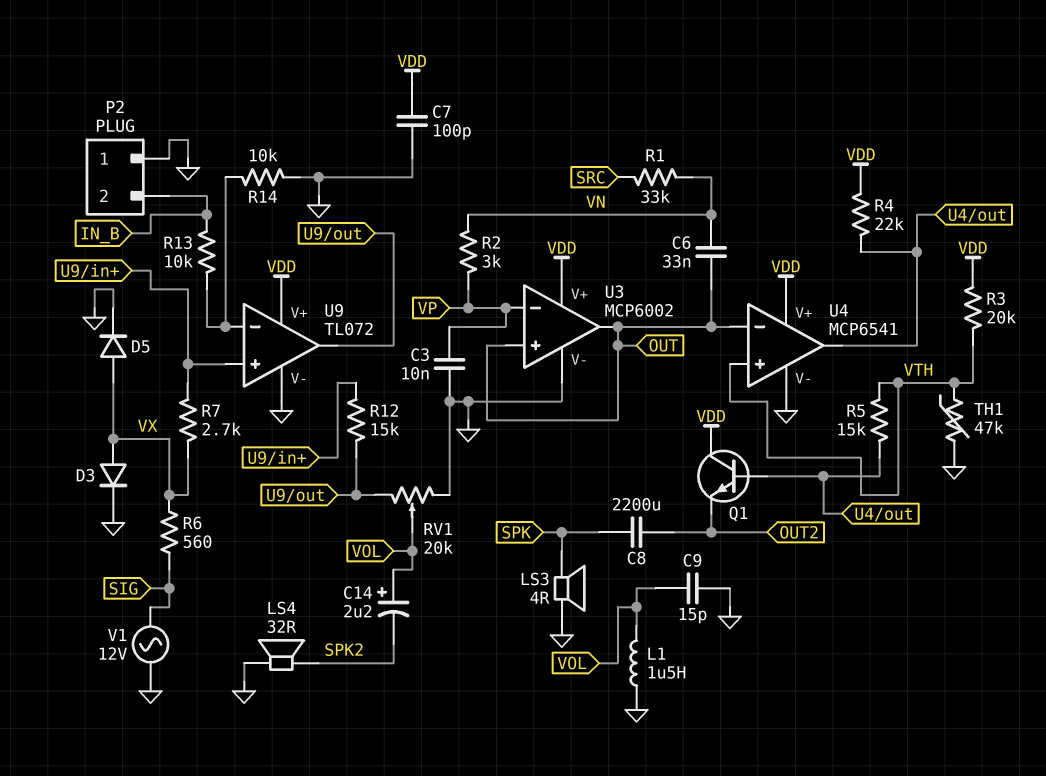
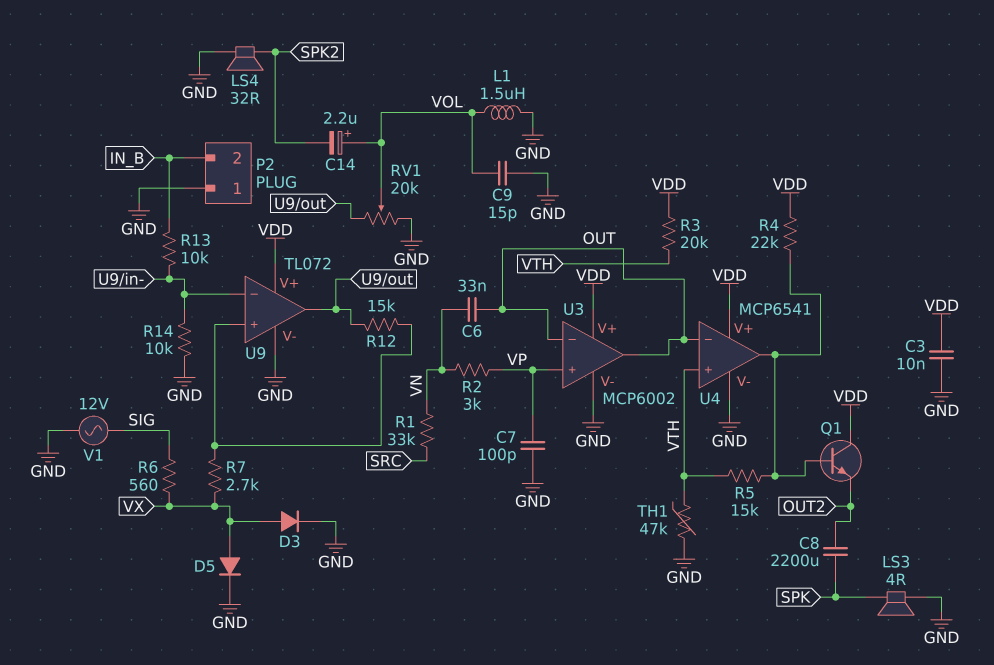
C3: 10nF (GND, VP) -> 10nF (GND, VDD)
C7: 100pF (GND, VDD) -> 100pF (GND, VP)
U3 pin in+: OUT -> VP
U3 pin in-: VP -> OUT

